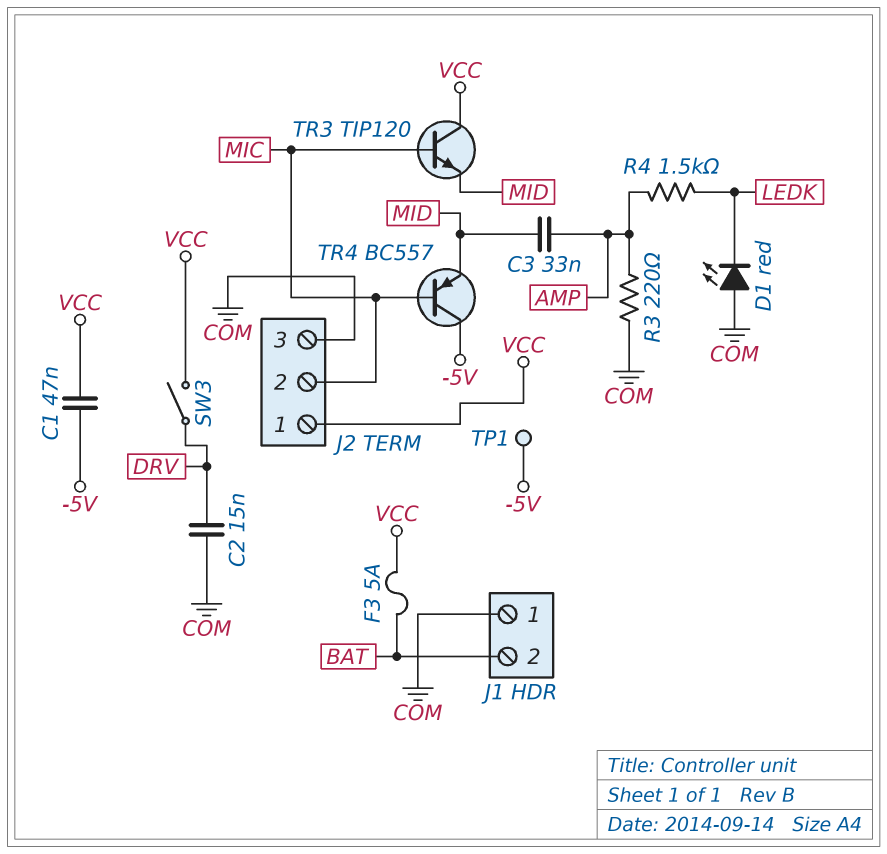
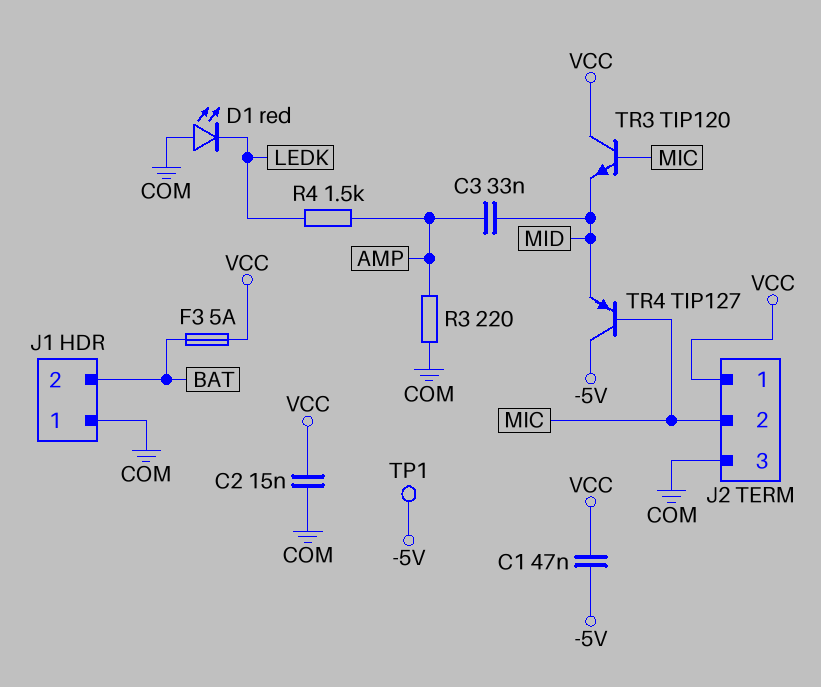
C2: 15nF (COM, DRV) -> 15nF (COM, VCC)
SW3: switch (DRV, VCC) -> none
TR4: PNP BC557 (B MIC, C -5V, E MID) -> PNP TIP127 (B MIC, C -5V, E MID)

